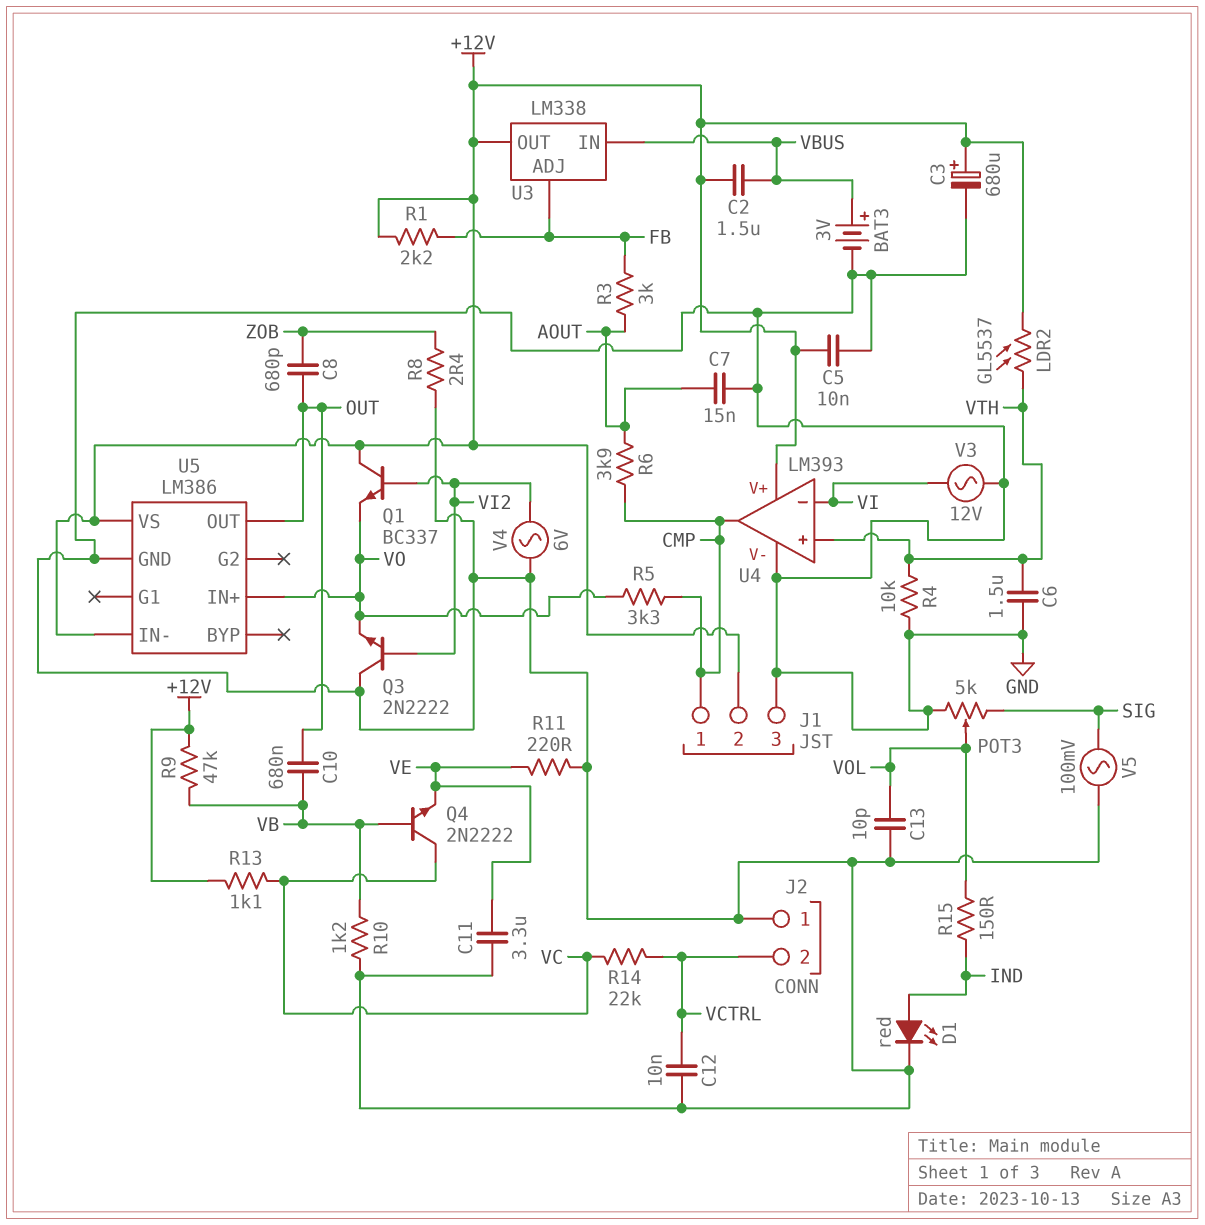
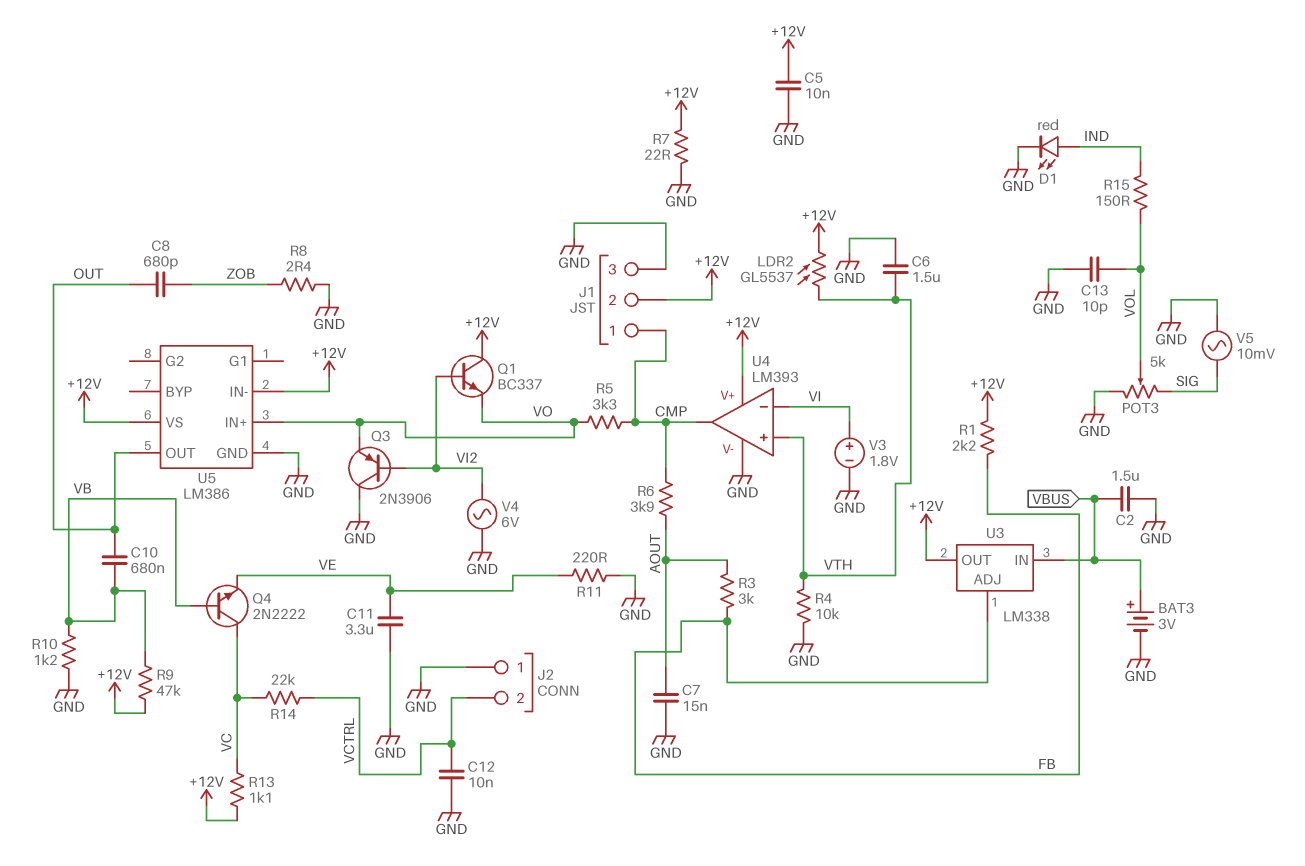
C2: 1.5uF (+12V, VBUS) -> 1.5uF (GND, VBUS)
C3: 680uF (plus +12V, minus GND) -> none
Q3: NPN 2N2222 (B VI2, C GND, E VO) -> PNP 2N3906 (B VI2, C GND, E VO)
R7: none -> 22 (+12V, GND)
V3: AC 12V (GND, VI) -> 1.8V (plus VI, minus GND)
V5: AC 100mV (GND, SIG) -> AC 10mV (GND, SIG)

